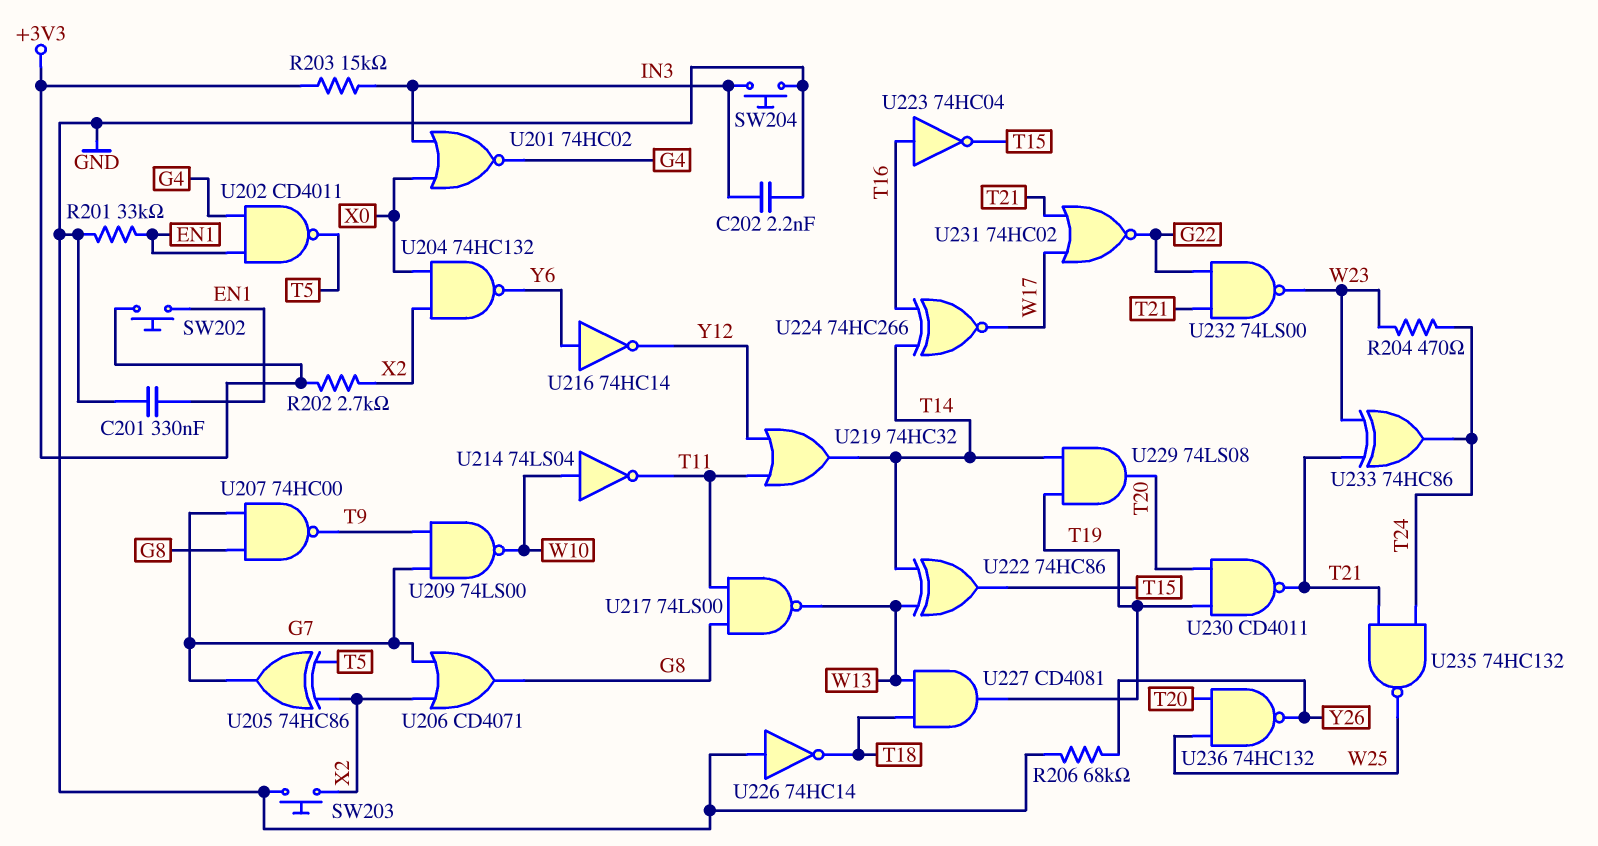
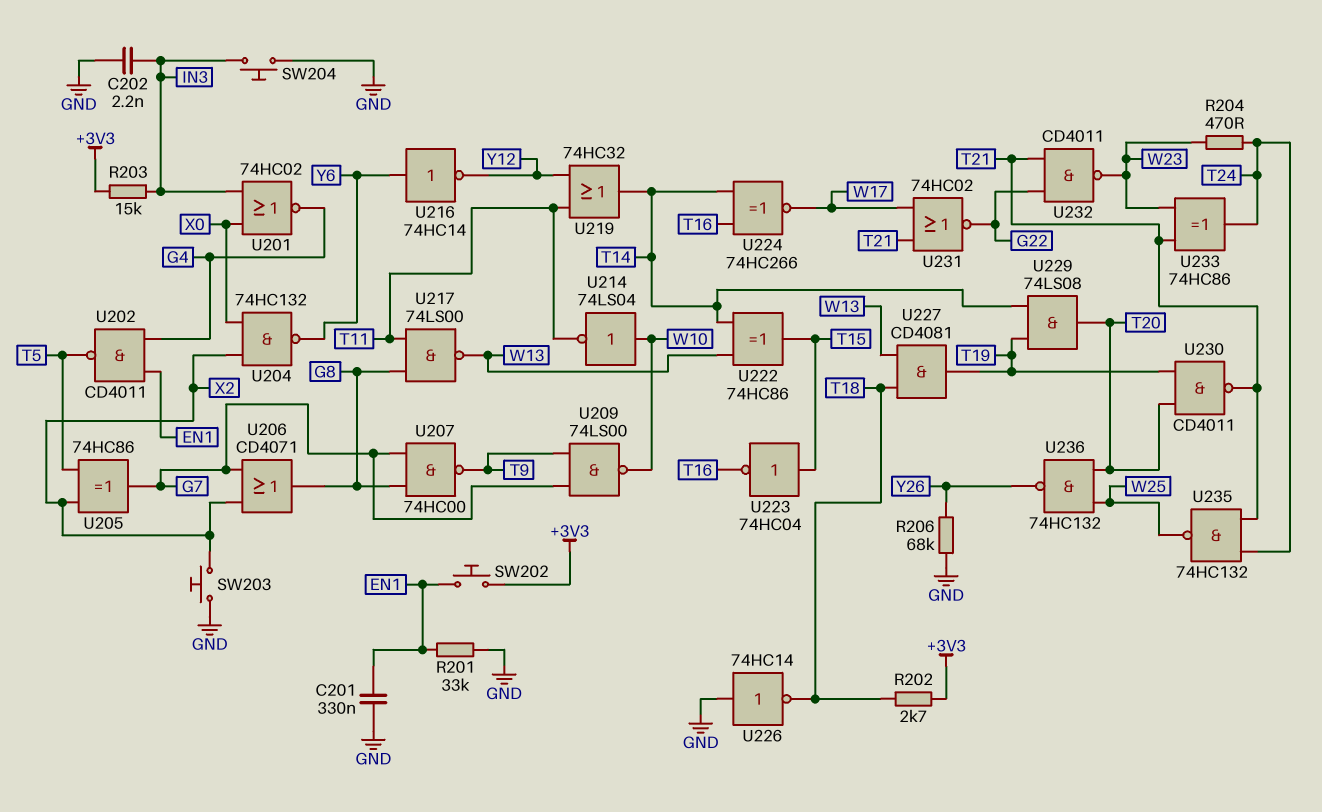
R202: 2.7k (+3V3, X2) -> 2.7k (+3V3, T18)
U223: NOT 74HC04 (in T16, out T15) -> NOT 74HC04 (in T15, out T16)
U232: NAND 74LS00 (in G22, in T21, out W23) -> NAND CD4011 (in G22, in T21, out W23)

